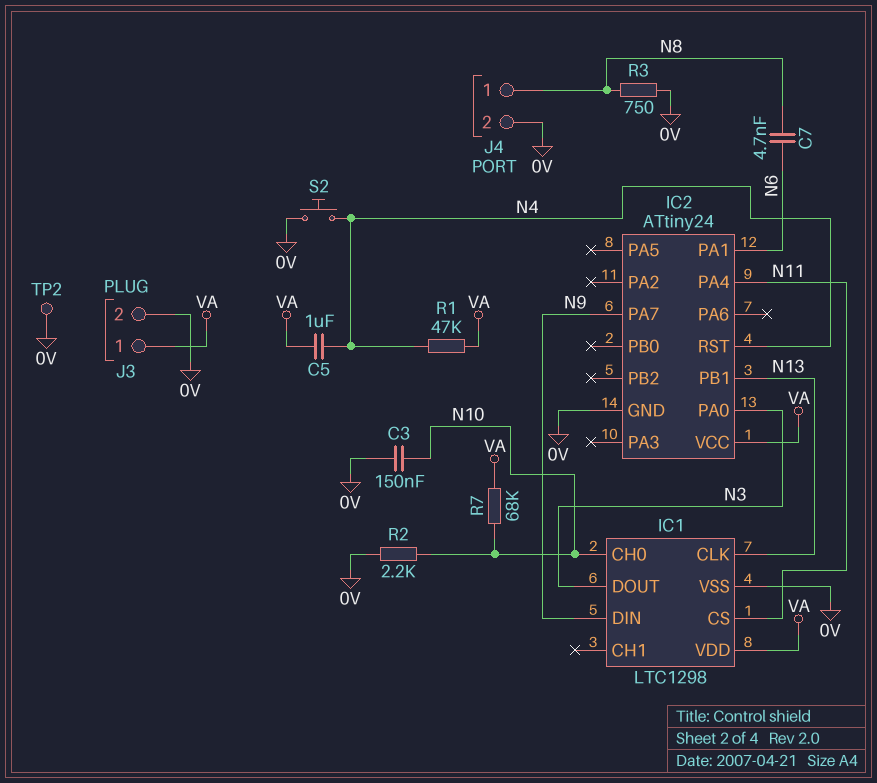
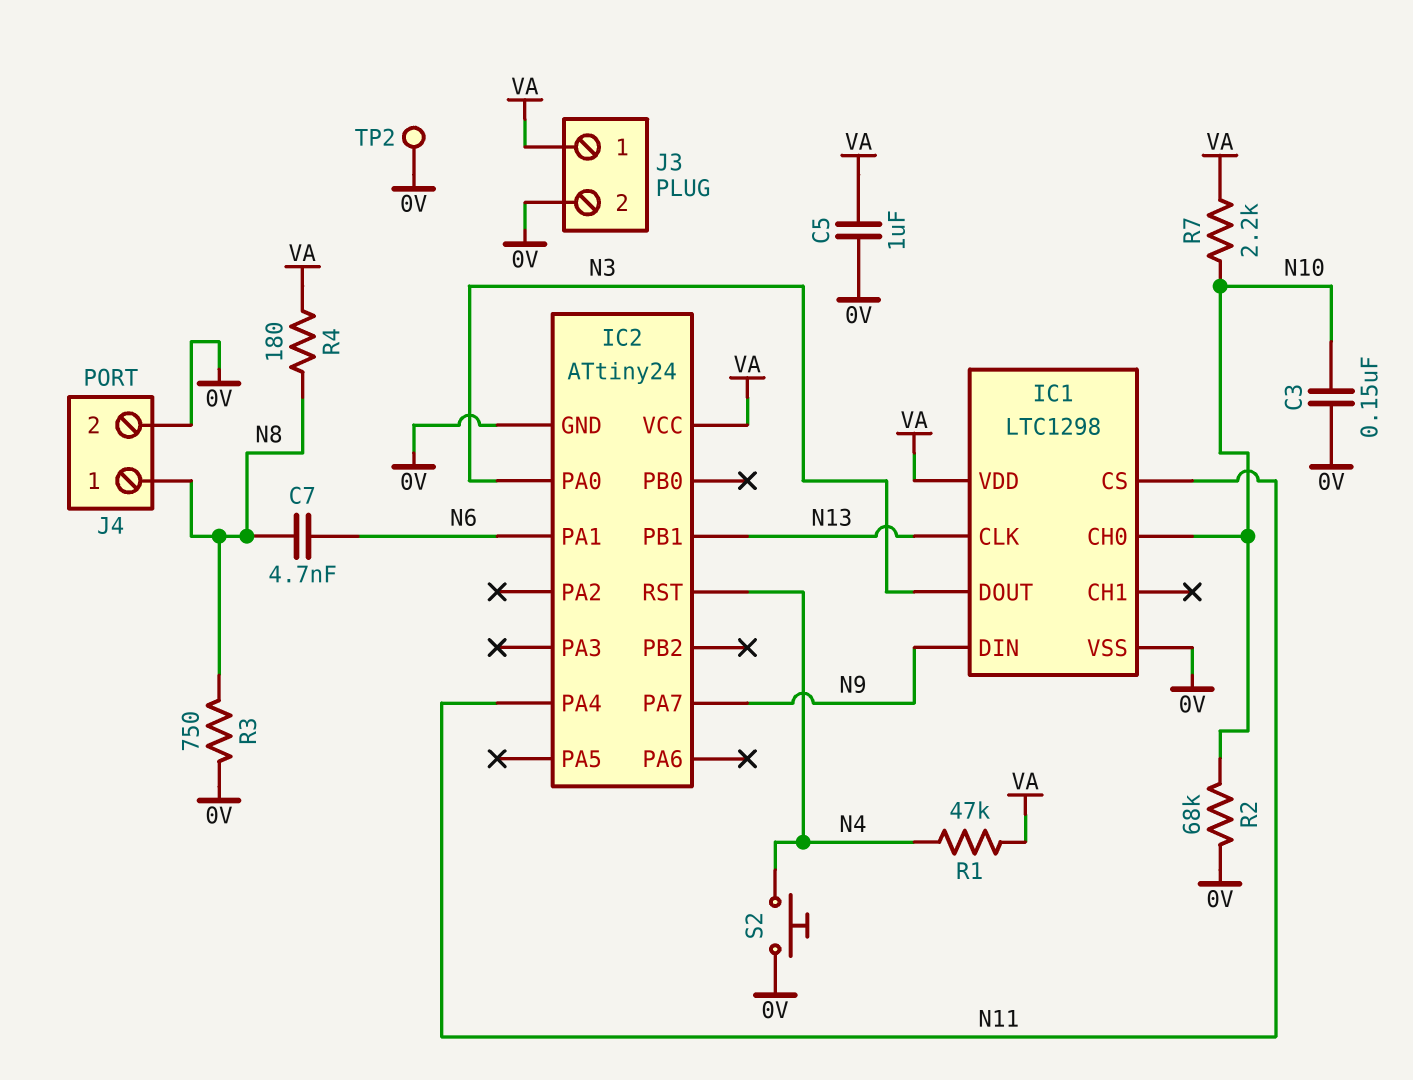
C5: 1uF (N4, VA) -> 1uF (0V, VA)
R2: 2.2k (0V, N10) -> 68k (0V, N10)
R4: none -> 180 (N8, VA)
R7: 68k (N10, VA) -> 2.2k (N10, VA)

